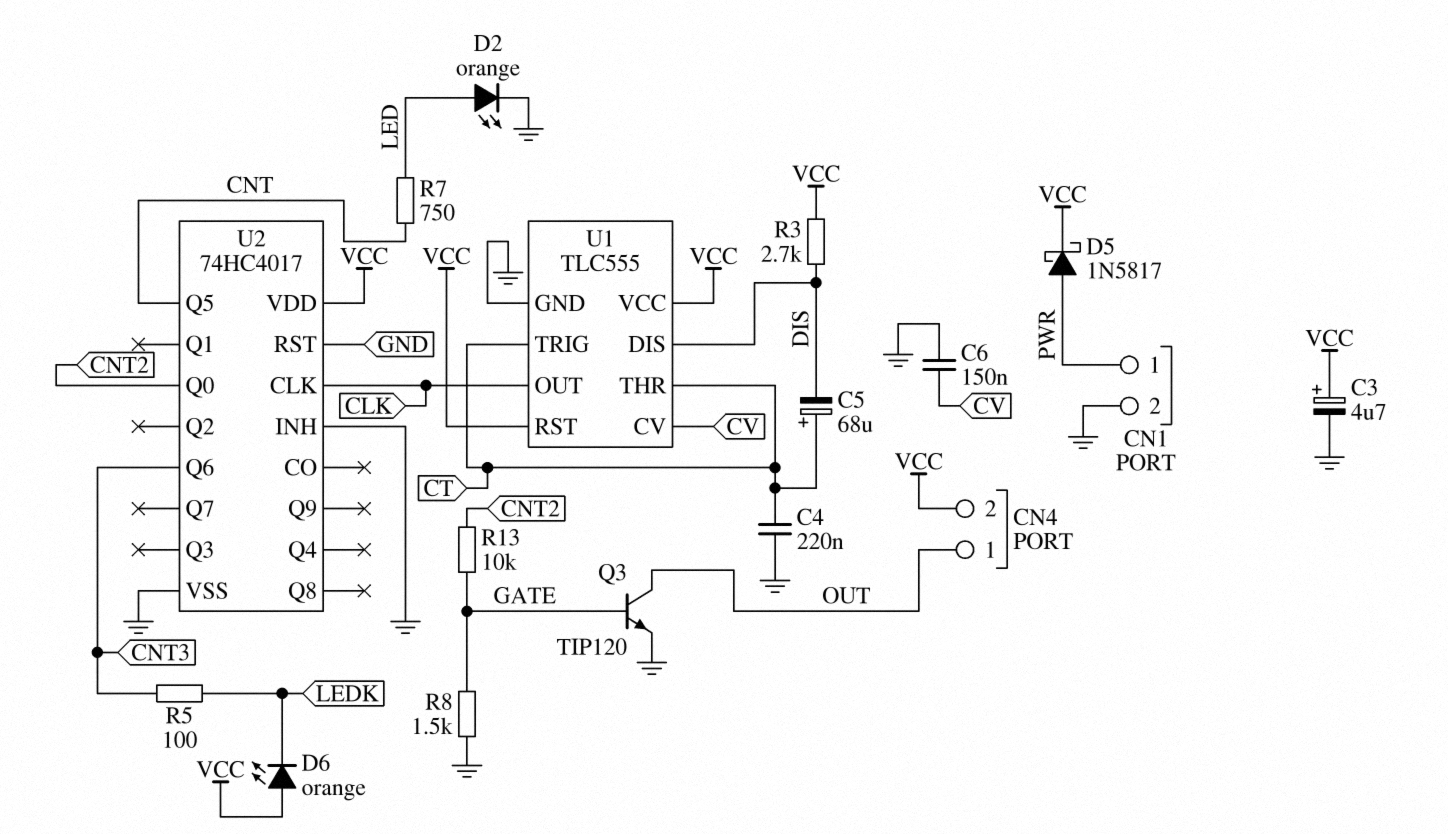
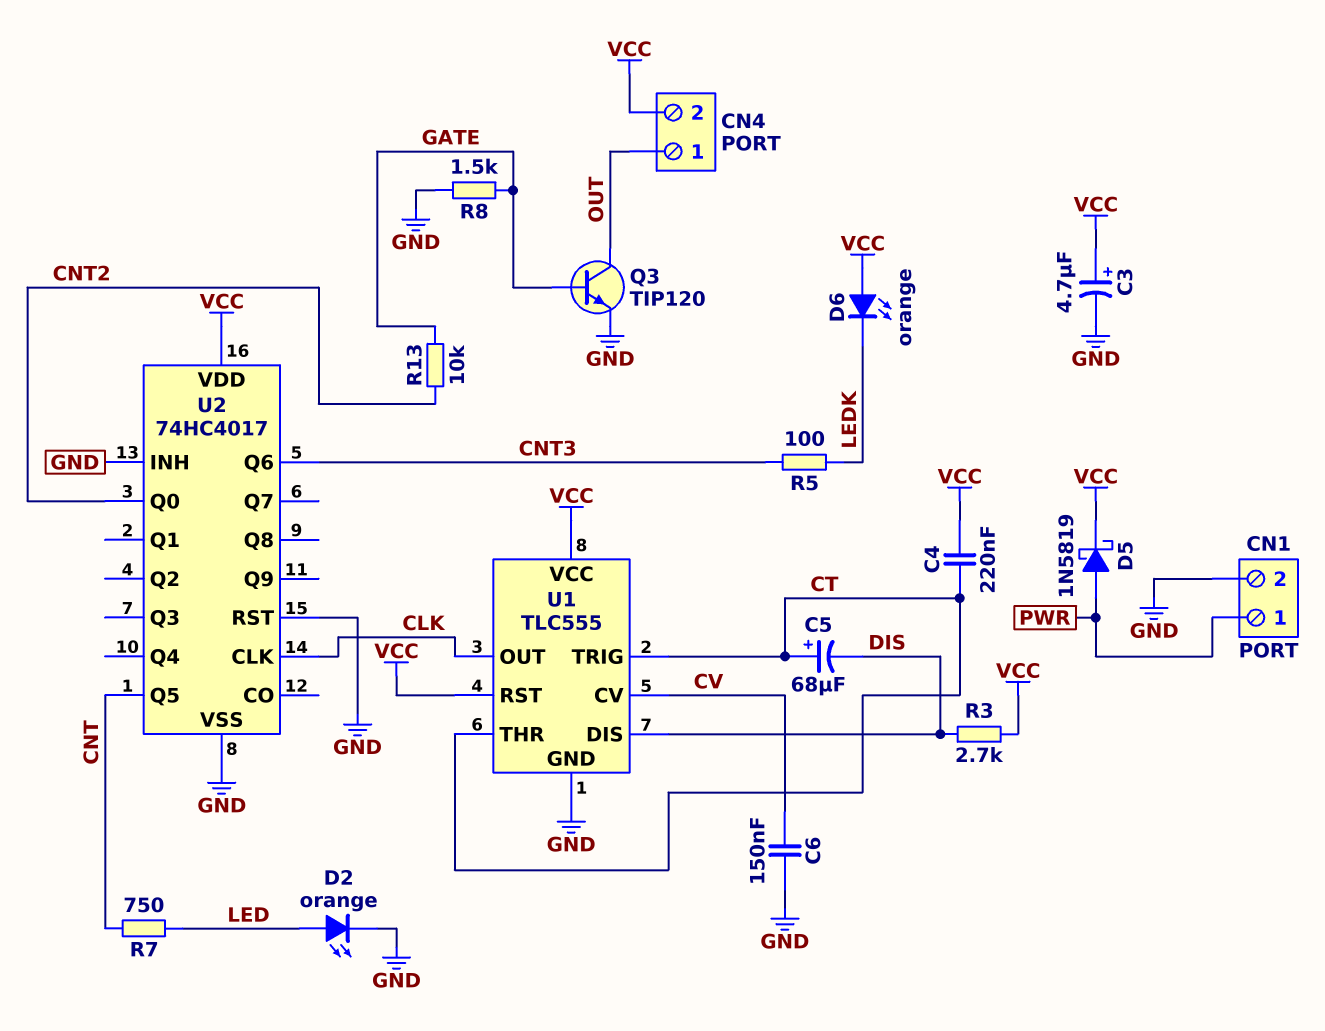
C4: 220nF (CT, GND) -> 220nF (CT, VCC)
D5: schottky 1N5817 (A PWR, K VCC) -> schottky 1N5819 (A PWR, K VCC)

